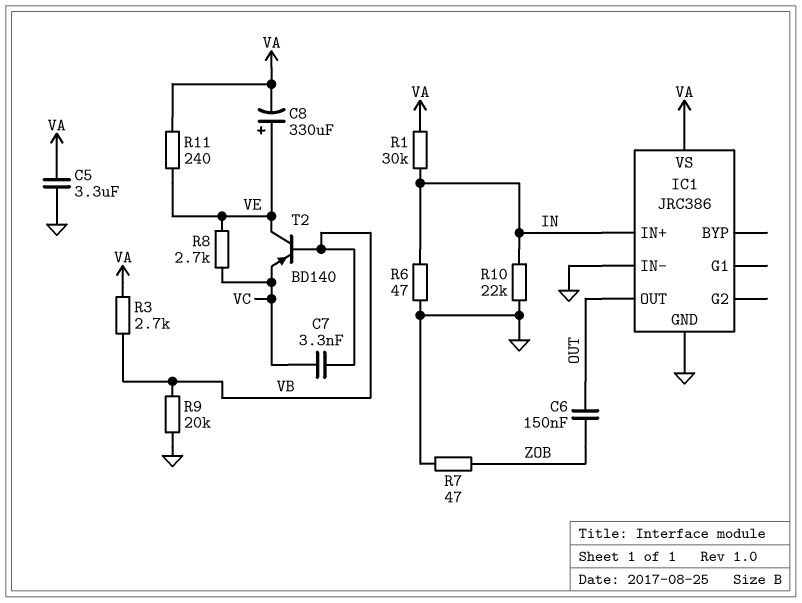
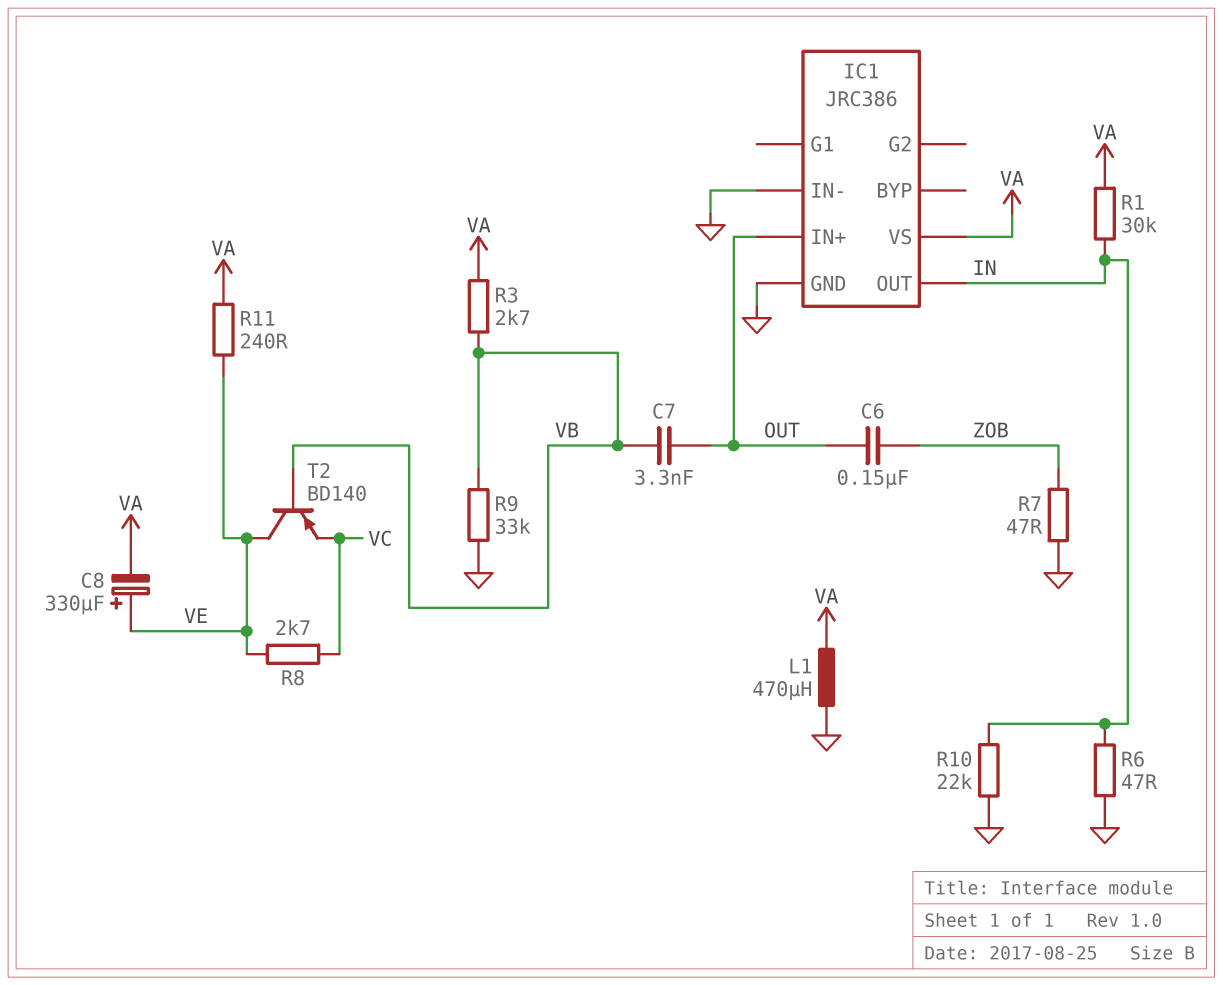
C5: 3.3uF (GND, VA) -> none
C7: 3.3nF (VB, VC) -> 3.3nF (OUT, VB)
IC1 pin IN+: IN -> OUT
IC1 pin OUT: OUT -> IN
L1: none -> 470uH (GND, VA)
R9: 20k (GND, VB) -> 33k (GND, VB)

